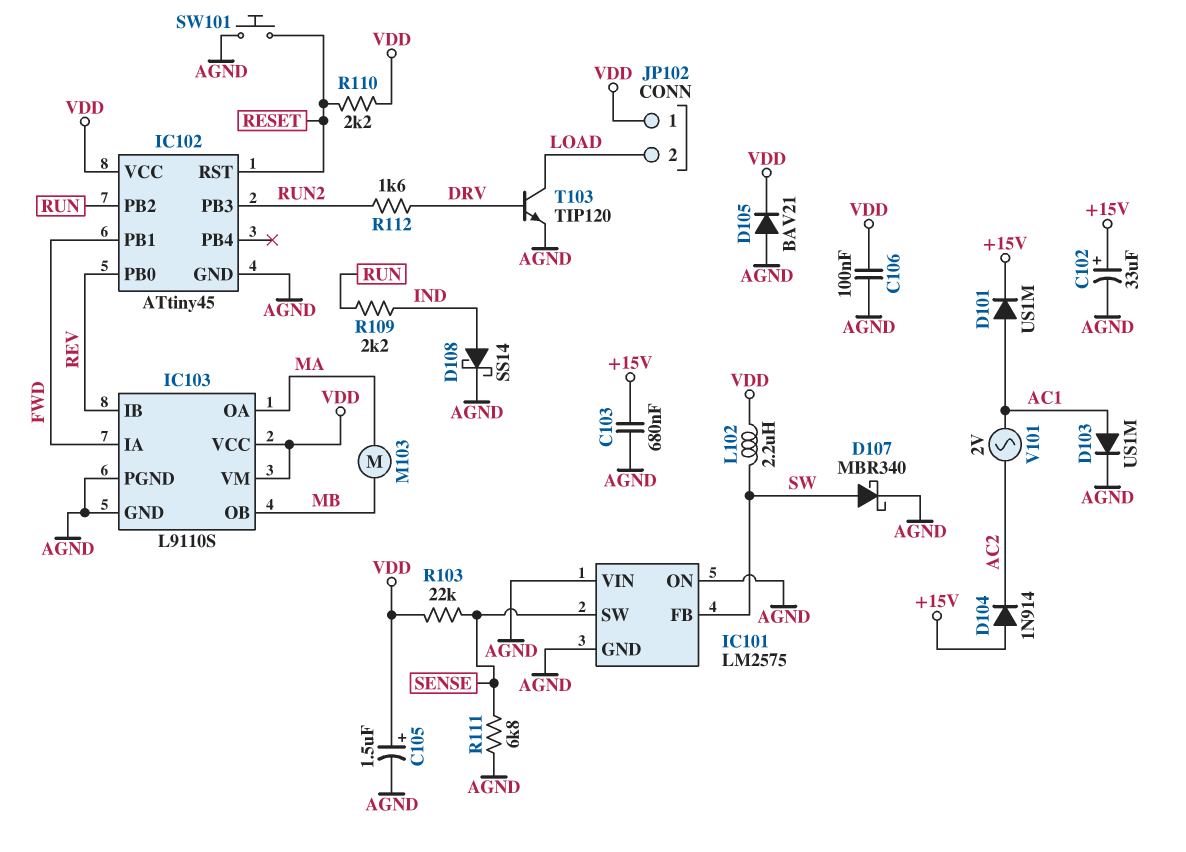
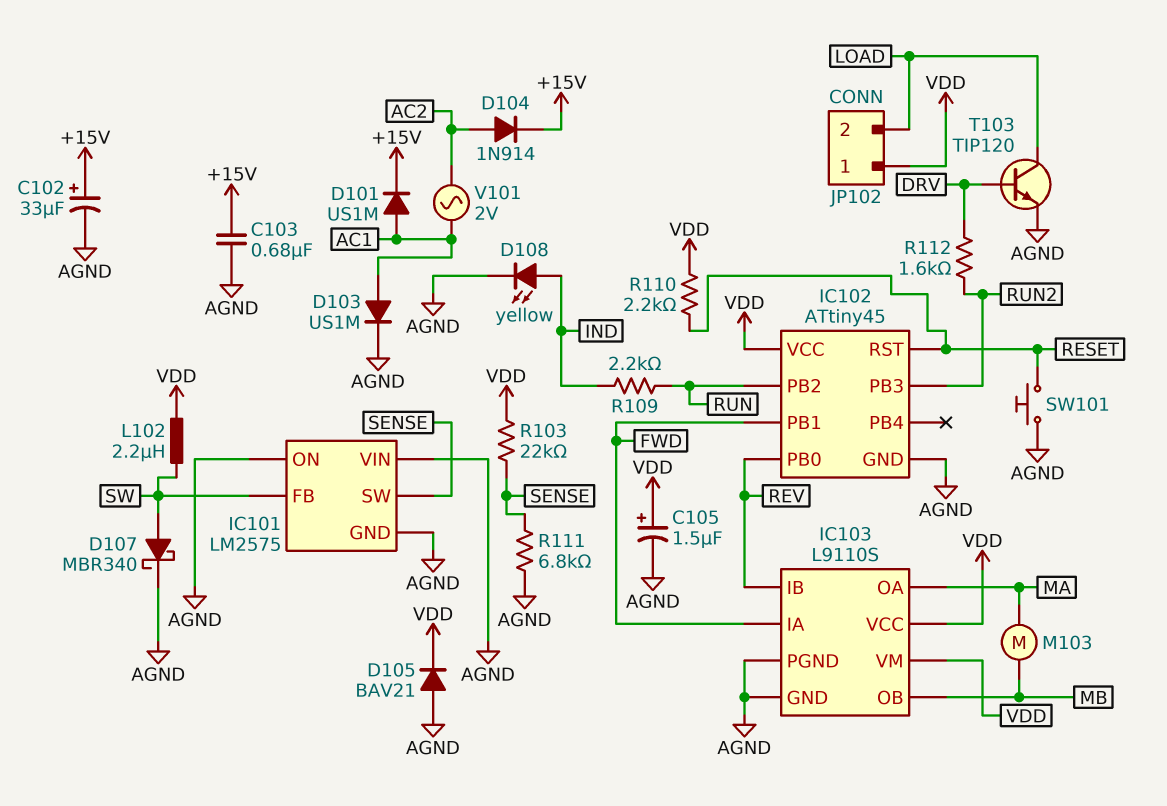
C106: 100nF (AGND, VDD) -> none
D104: diode 1N914 (A +15V, K AC2) -> diode 1N914 (A AC2, K +15V)
D108: schottky SS14 (A IND, K AGND) -> LED yellow (A IND, K AGND)

